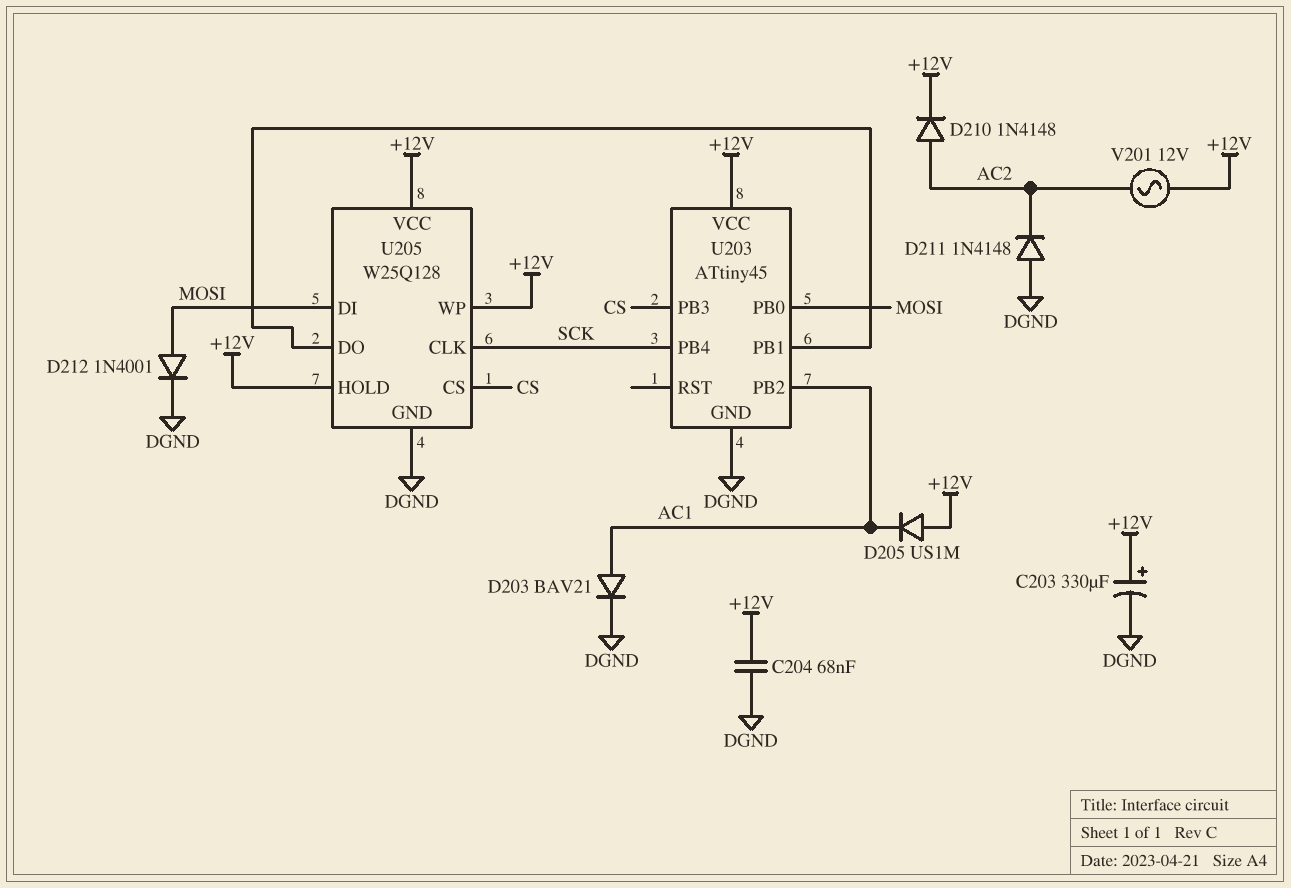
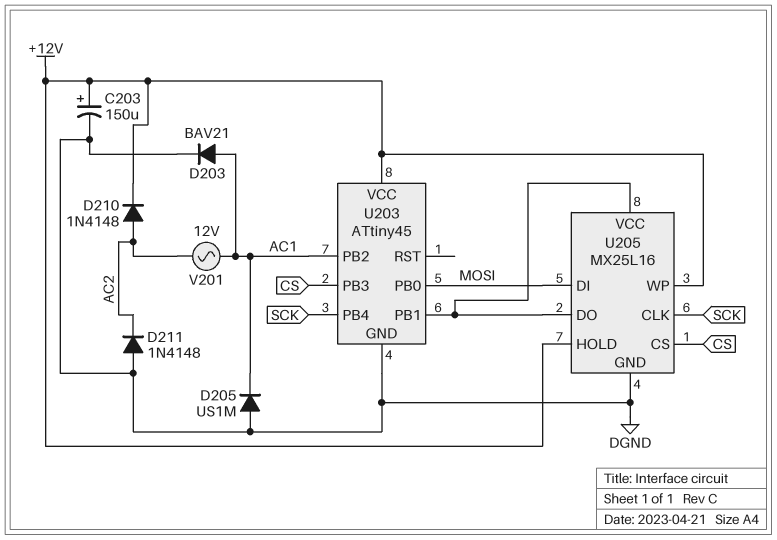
C203: 330uF (plus +12V, minus DGND) -> 150uF (plus +12V, minus DGND)
C204: 68nF (+12V, DGND) -> none
D205: diode US1M (A +12V, K AC1) -> diode US1M (A DGND, K AC1)
D212: diode 1N4001 (A MOSI, K DGND) -> none
U205: W25Q128 -> MX25L16
U205 pin VCC: +12V -> U203/PB1
V201: AC 12V (+12V, AC2) -> AC 12V (AC1, AC2)

